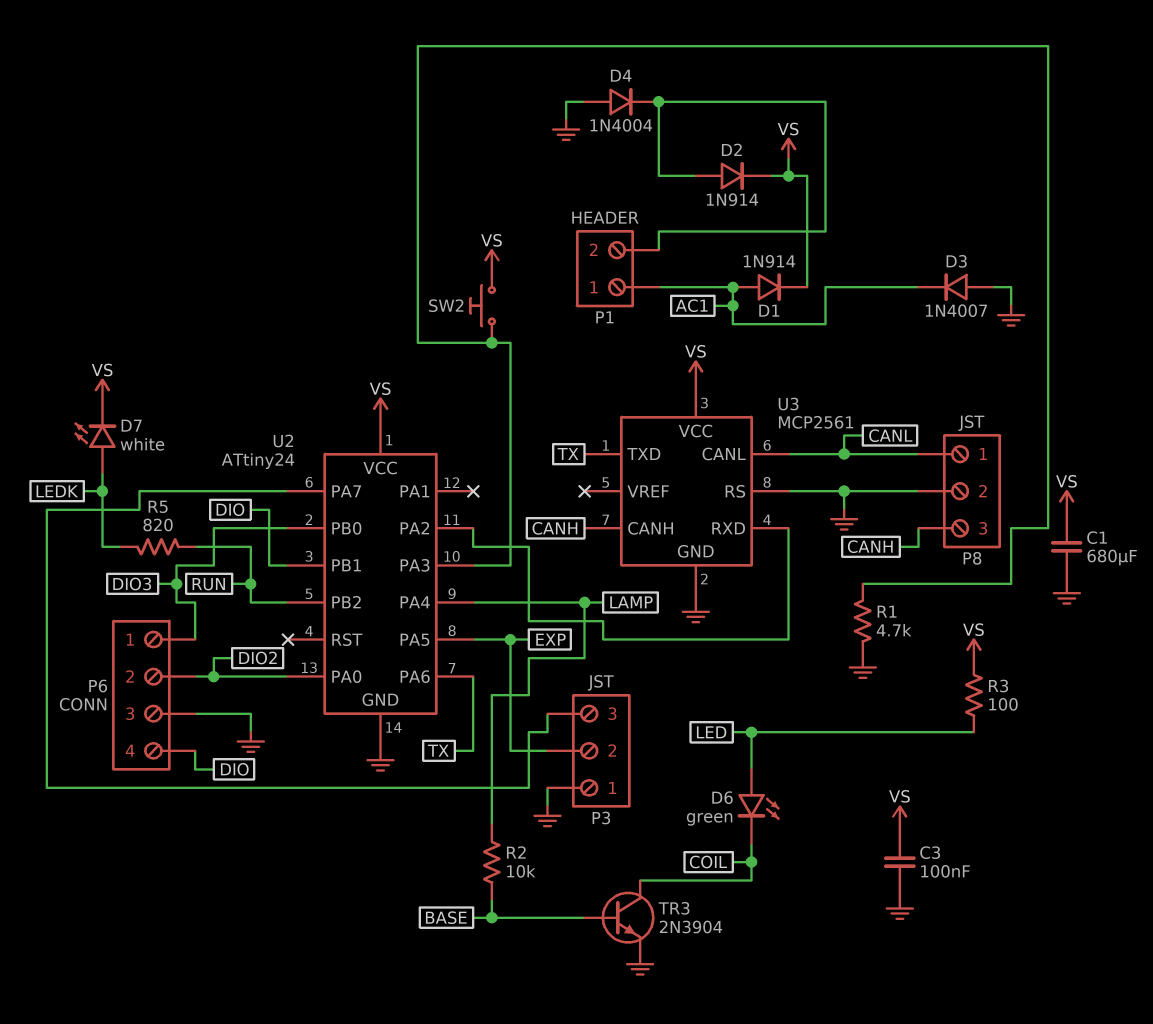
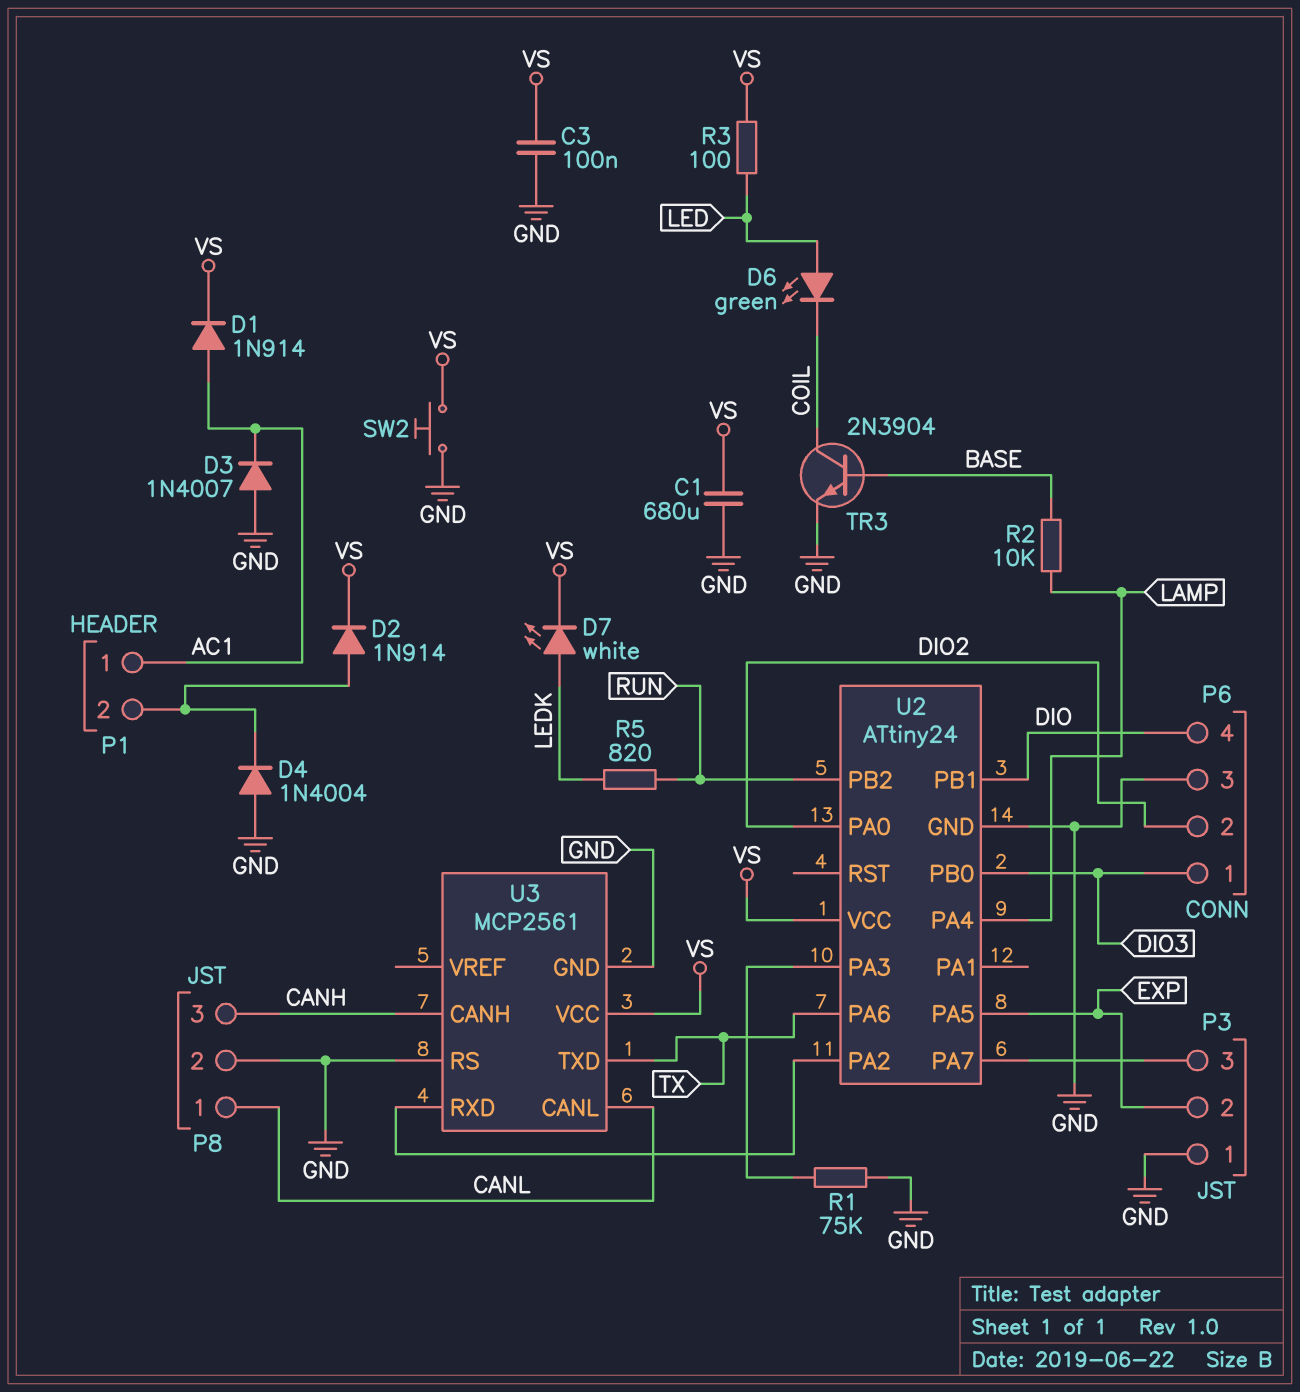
R1: 4.7k (GND, U2/PA3) -> 75k (GND, U2/PA3)
SW2: button (U2/PA3, VS) -> button (GND, VS)

